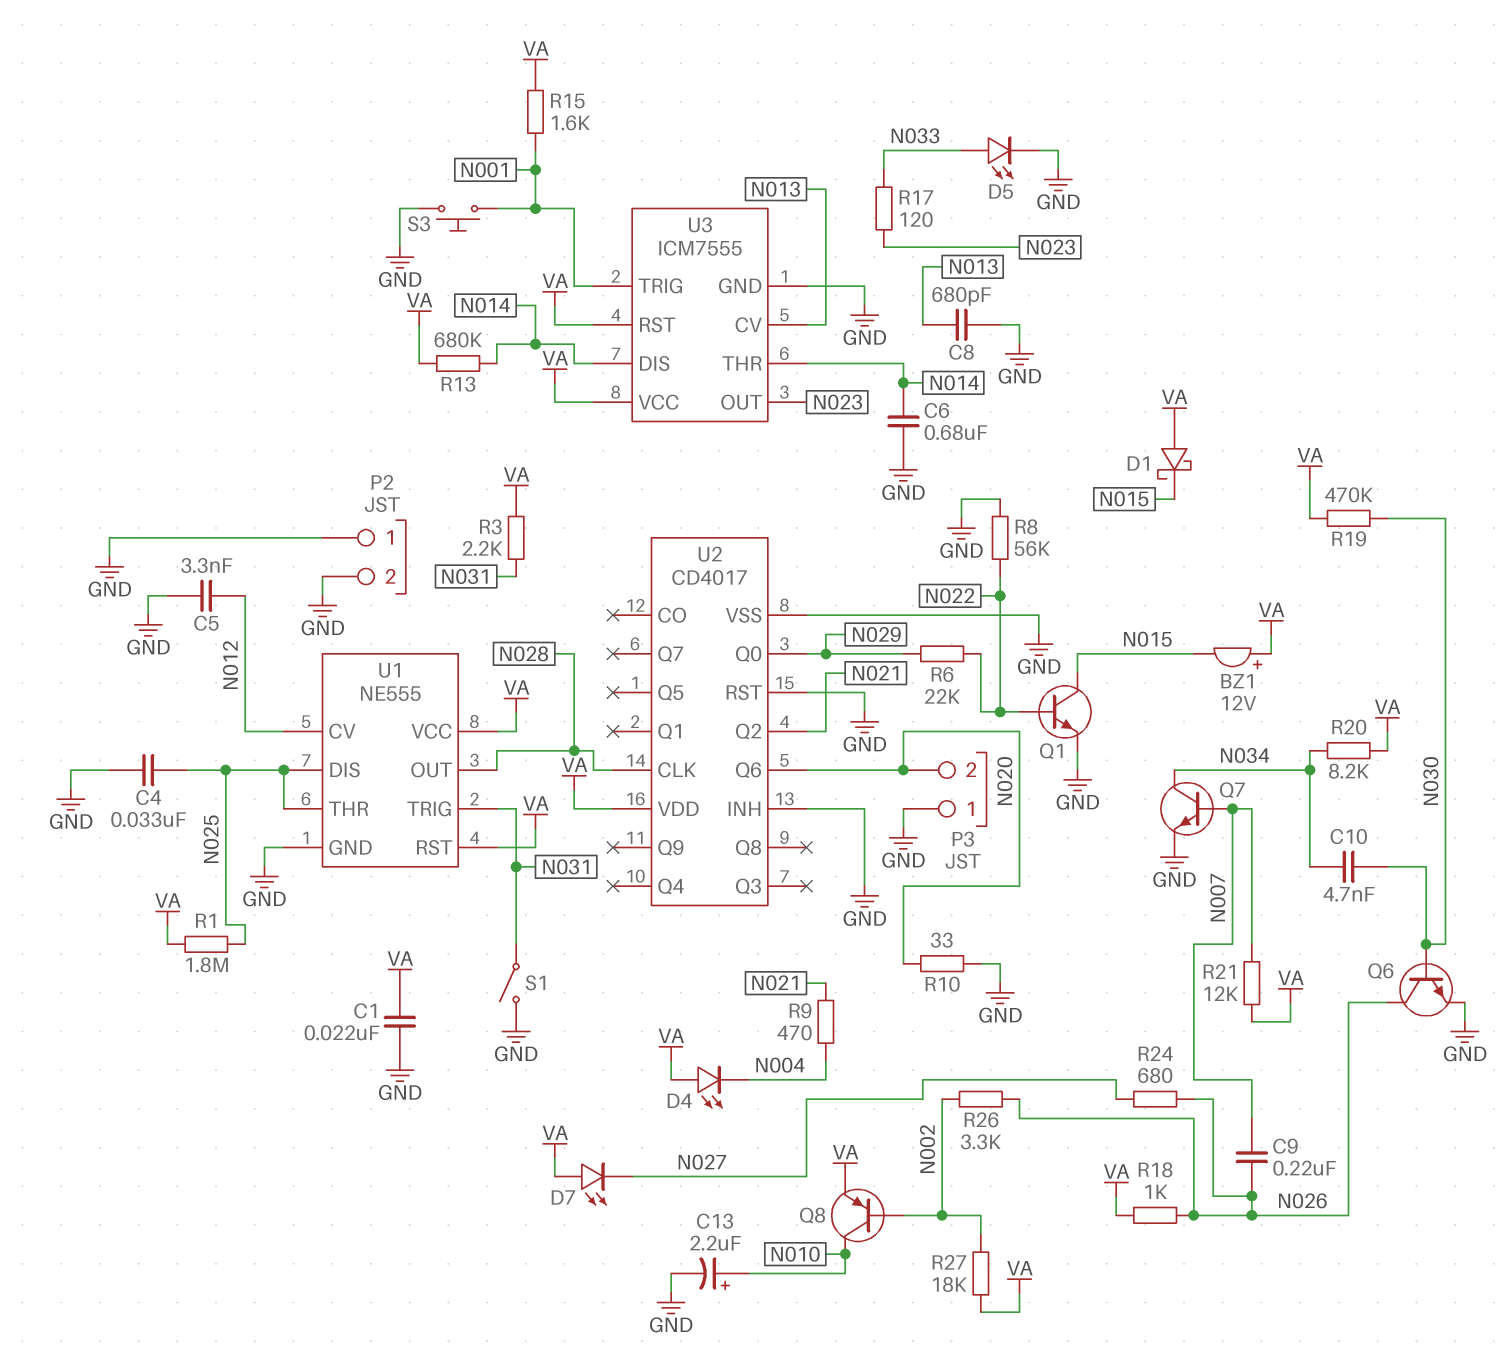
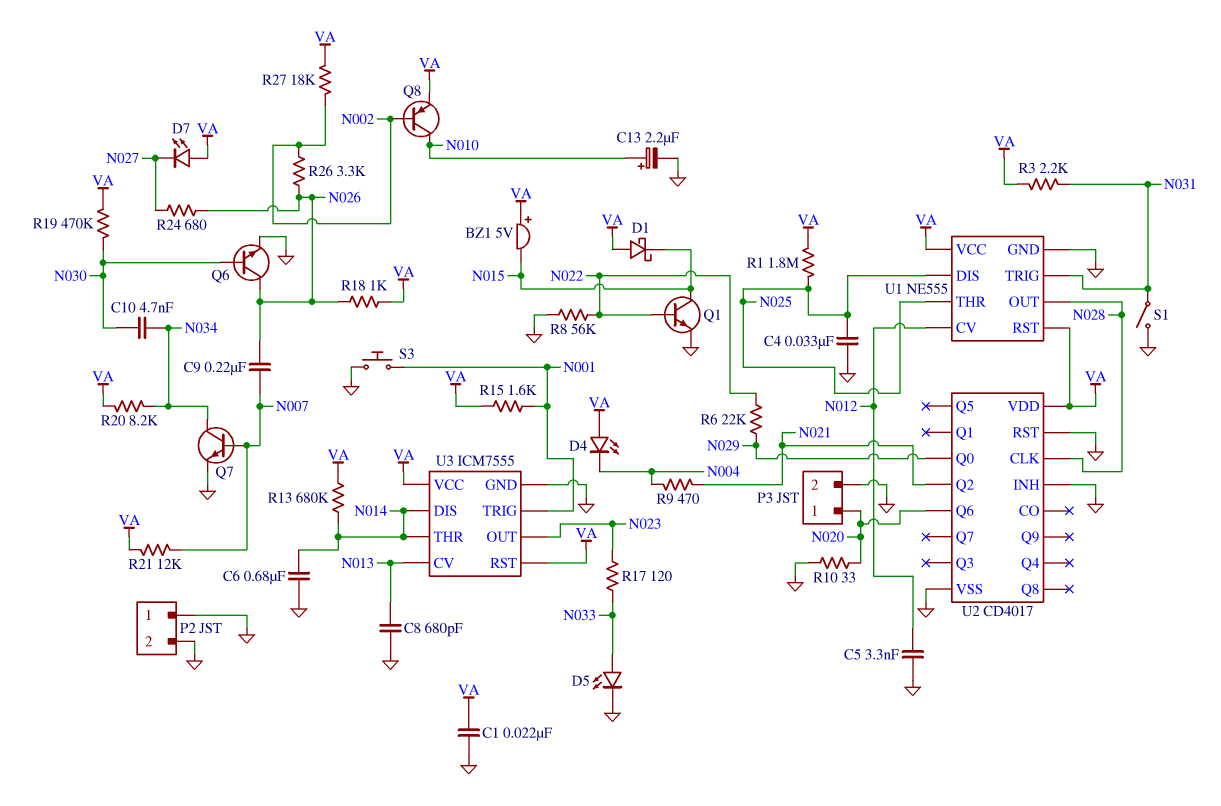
BZ1: buzzer 12V (plus VA, minus N015) -> buzzer 5V (plus VA, minus N015)
P3 pin 1: GND -> N020
P3 pin 2: N020 -> GND

